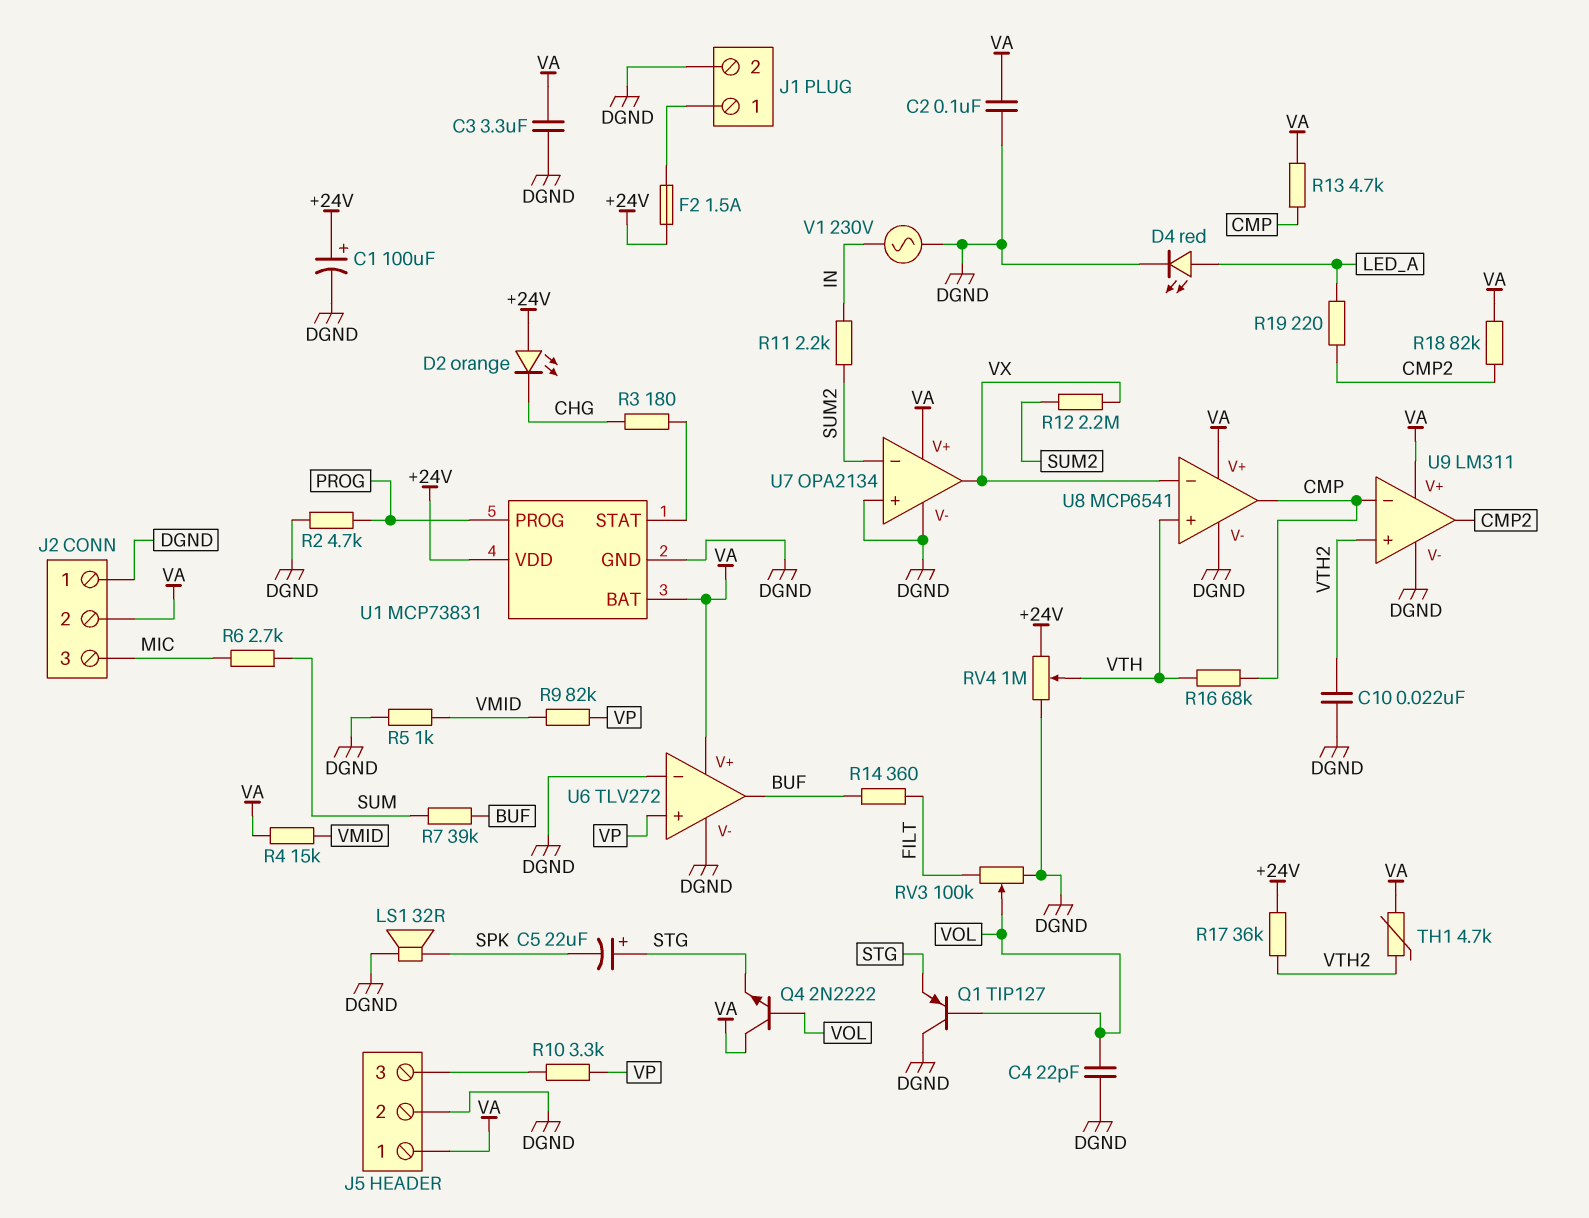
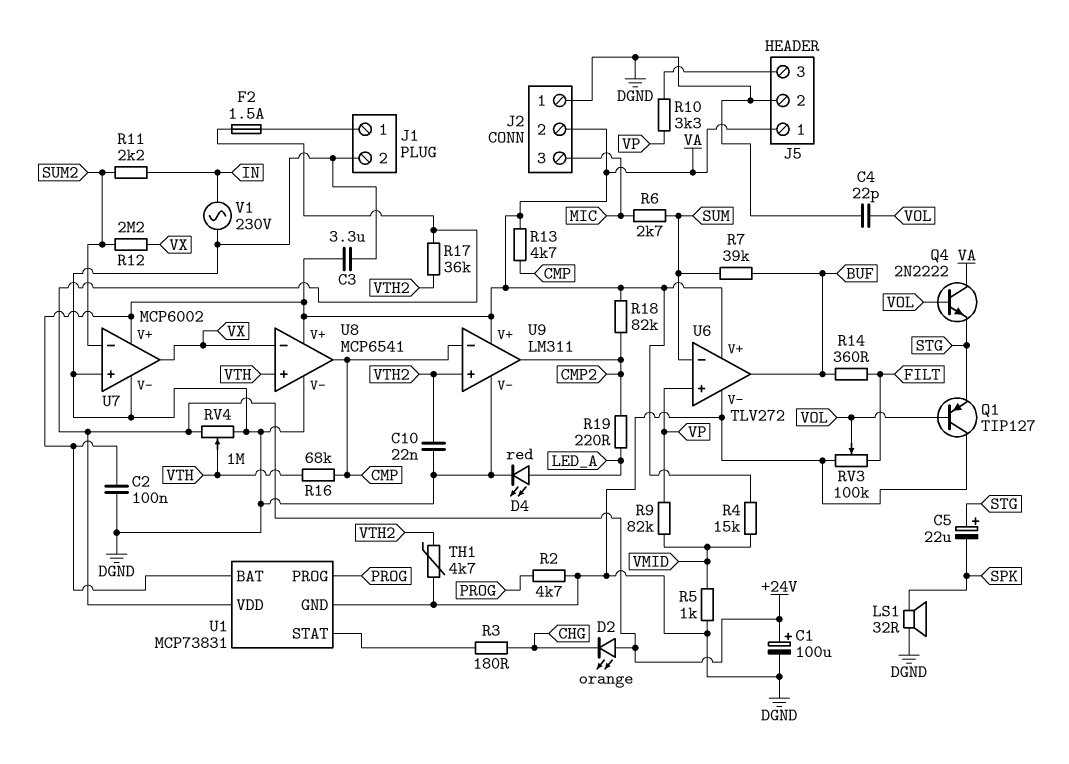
TH1: 4.7k (VA, VTH2) -> 4.7k (DGND, VTH2)
U6 pin in-: DGND -> SUM
U7: OPA2134 -> MCP6002

